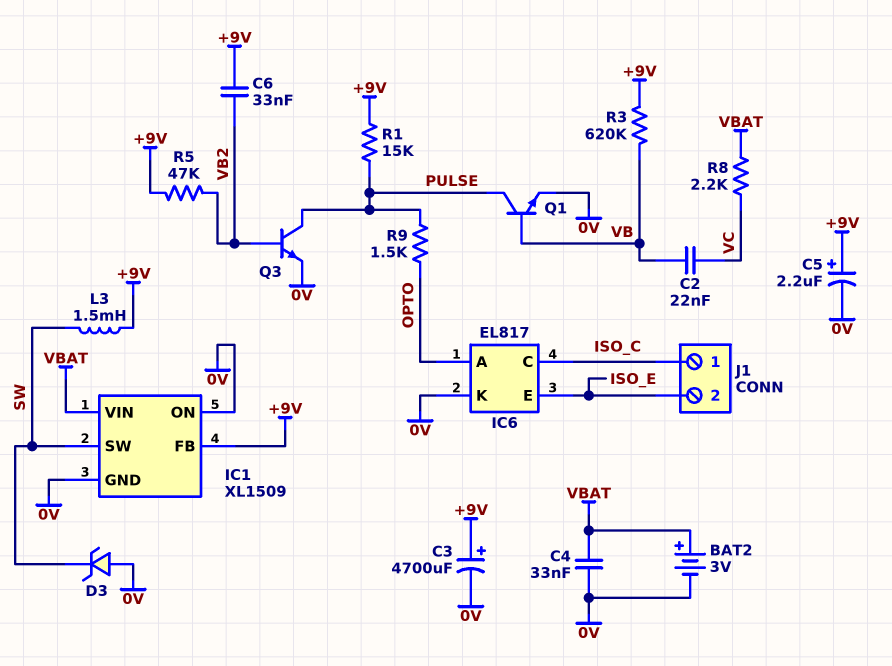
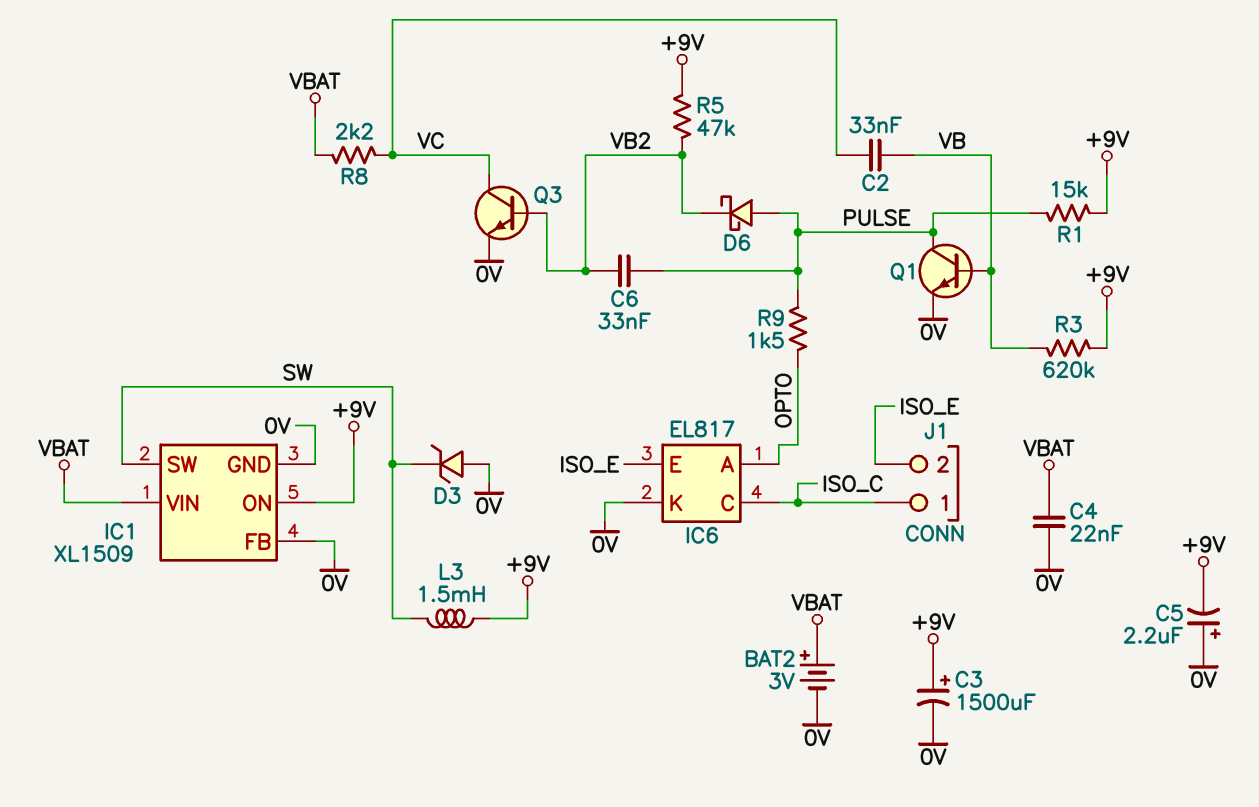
C2: 22nF (VB, VC) -> 33nF (VB, VC)
C3: 4700uF (plus +9V, minus 0V) -> 1500uF (plus +9V, minus 0V)
C4: 33nF (0V, VBAT) -> 22nF (0V, VBAT)
C5: 2.2uF (plus +9V, minus 0V) -> 2.2uF (plus 0V, minus +9V)
C6: 33nF (+9V, VB2) -> 33nF (PULSE, VB2)
D6: none -> schottky (A PULSE, K VB2)
IC1 pin FB: +9V -> 0V
IC1 pin ON: 0V -> +9V
Q3: NPN (B VB2, C PULSE, E 0V) -> NPN (B VB2, C VC, E 0V)

